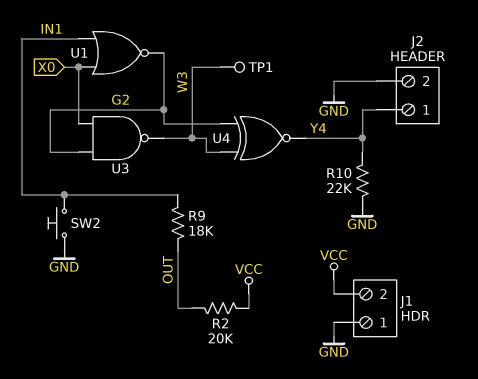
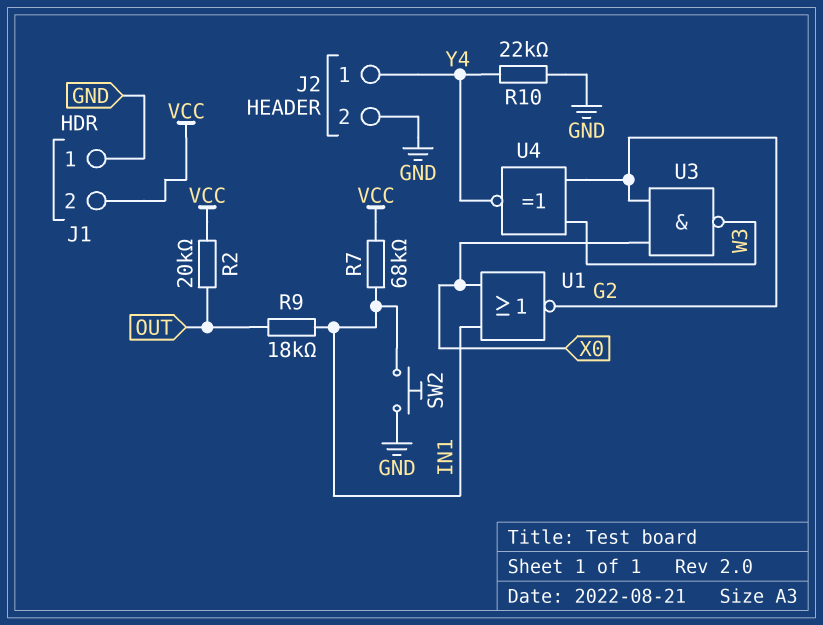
R7: none -> 68k (IN1, VCC)
TP1: test point (W3) -> none

